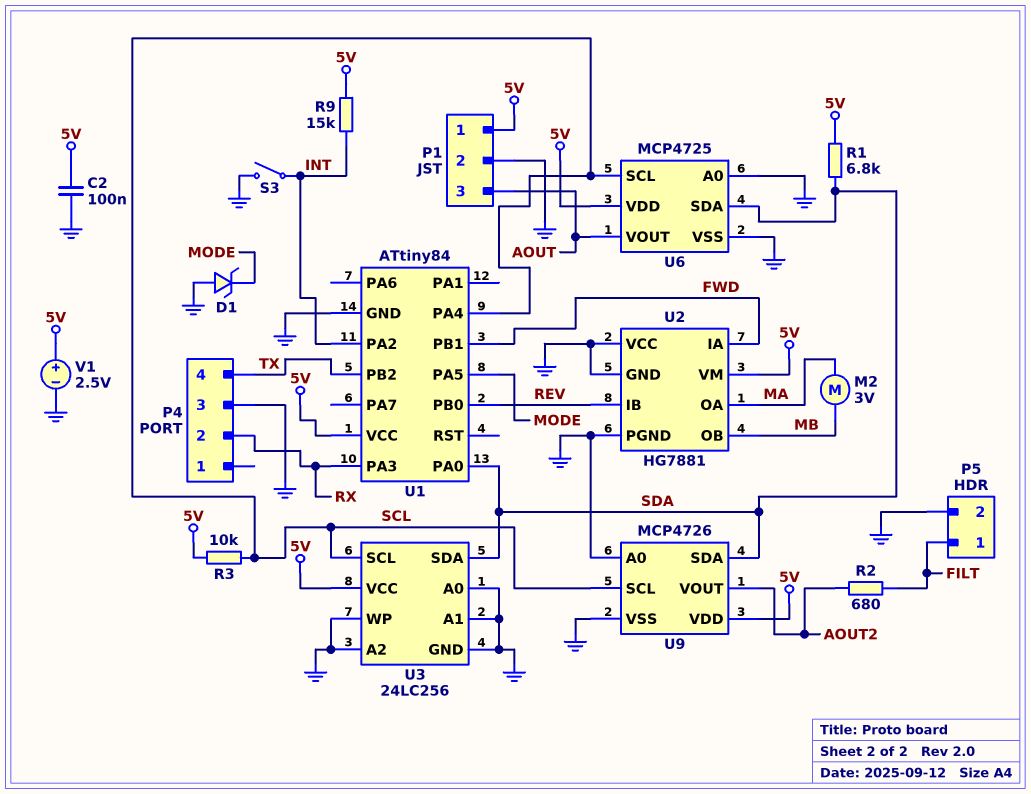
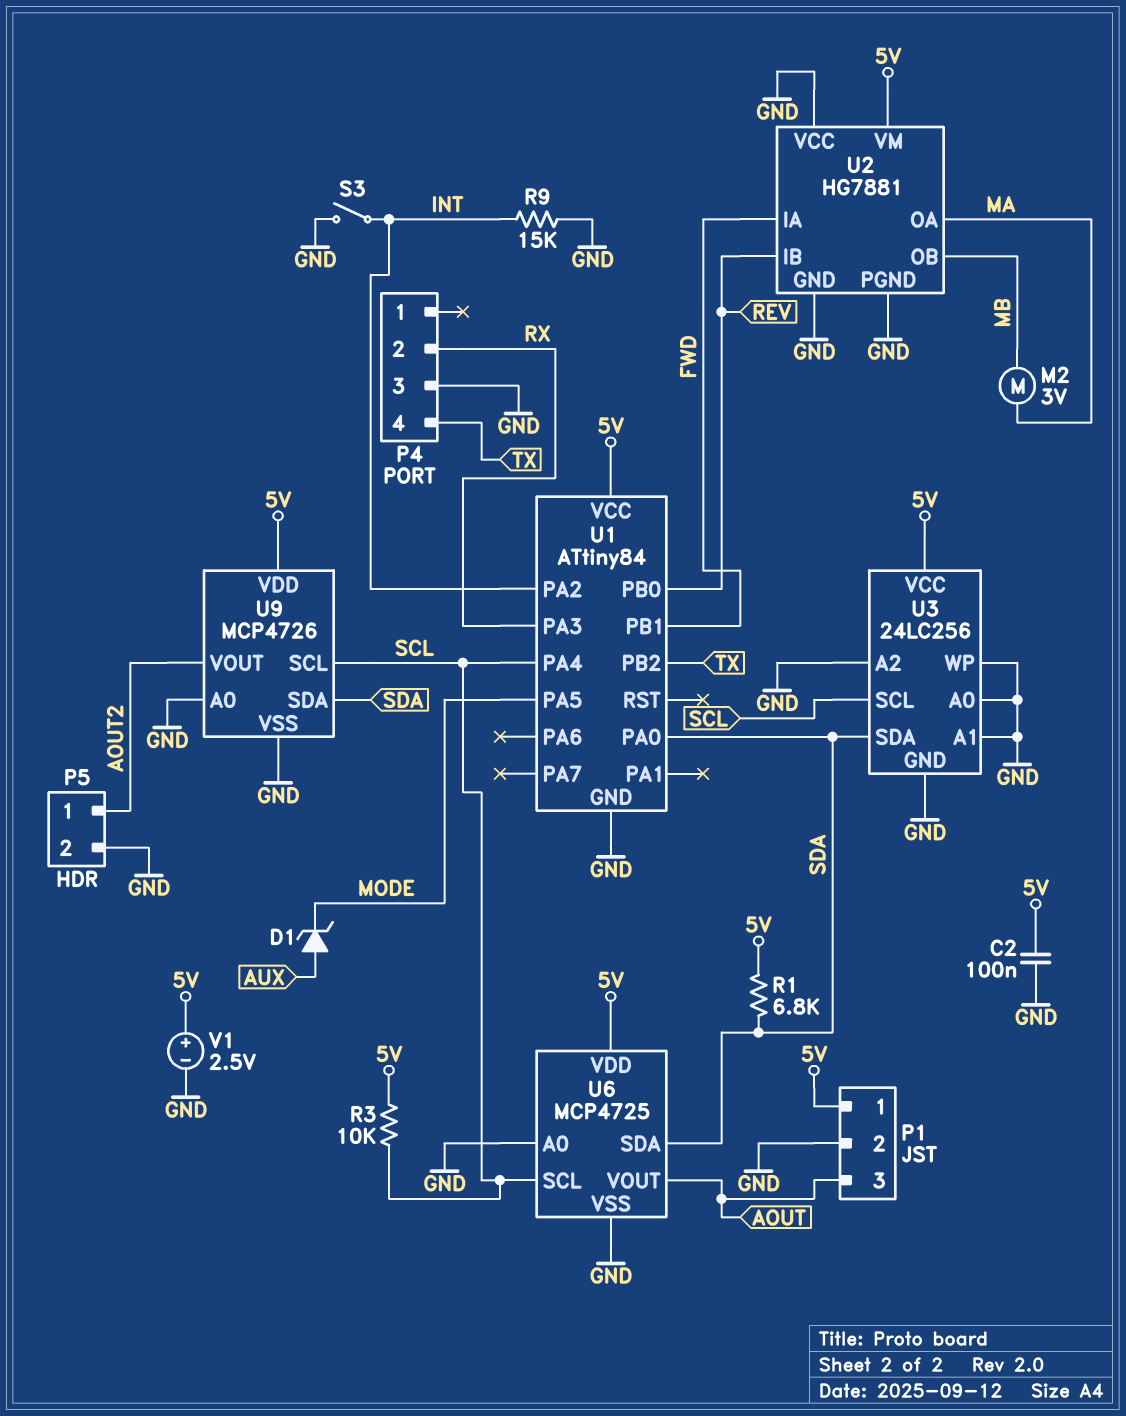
D1: zener (A GND, K MODE) -> zener (A AUX, K MODE)
P5 pin 1: FILT -> AOUT2
R2: 680 (AOUT2, FILT) -> none
R9: 15k (5V, INT) -> 15k (GND, INT)

